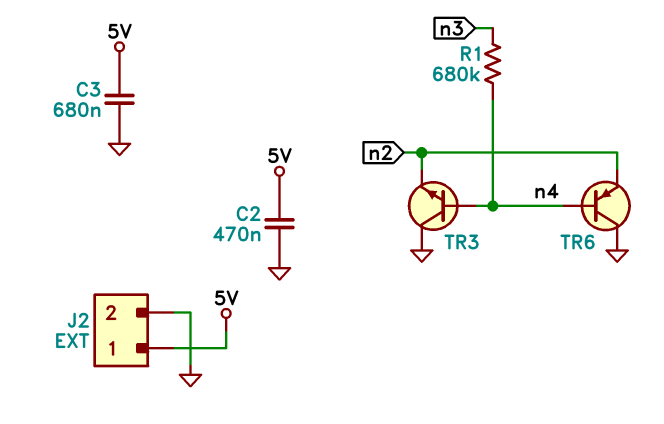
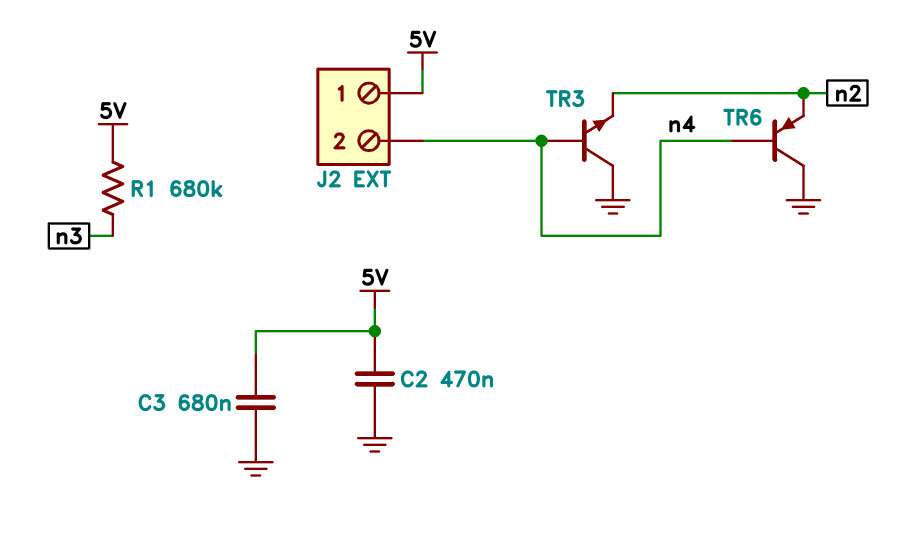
J2 pin 2: GND -> n4
R1: 680k (n3, n4) -> 680k (5V, n3)

